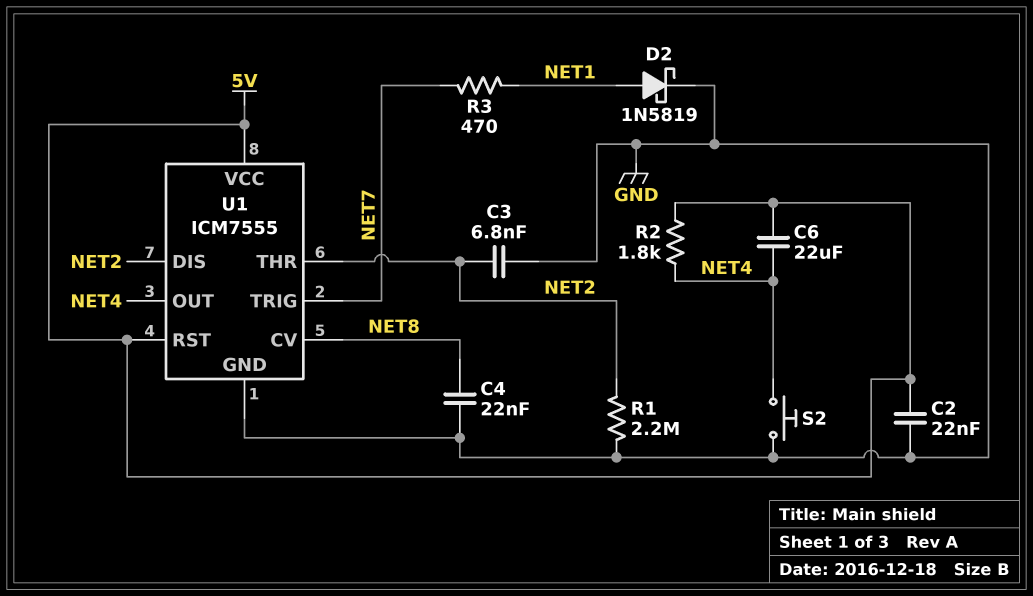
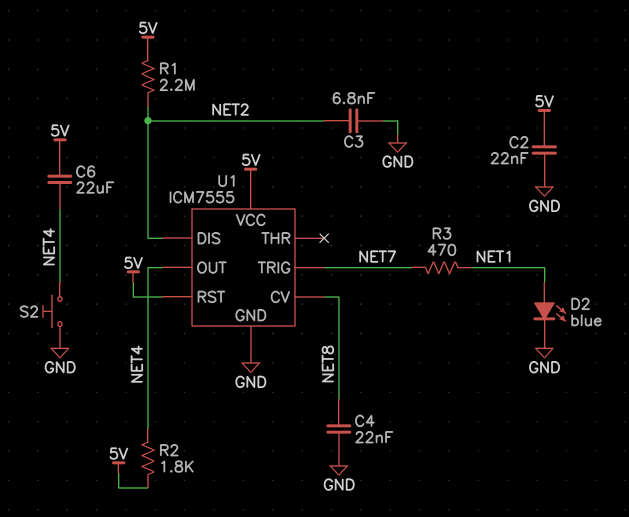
D2: schottky 1N5819 (A NET1, K GND) -> LED blue (A NET1, K GND)
R1: 2.2M (GND, NET2) -> 2.2M (5V, NET2)
U1 pin THR: NET2 -> none

